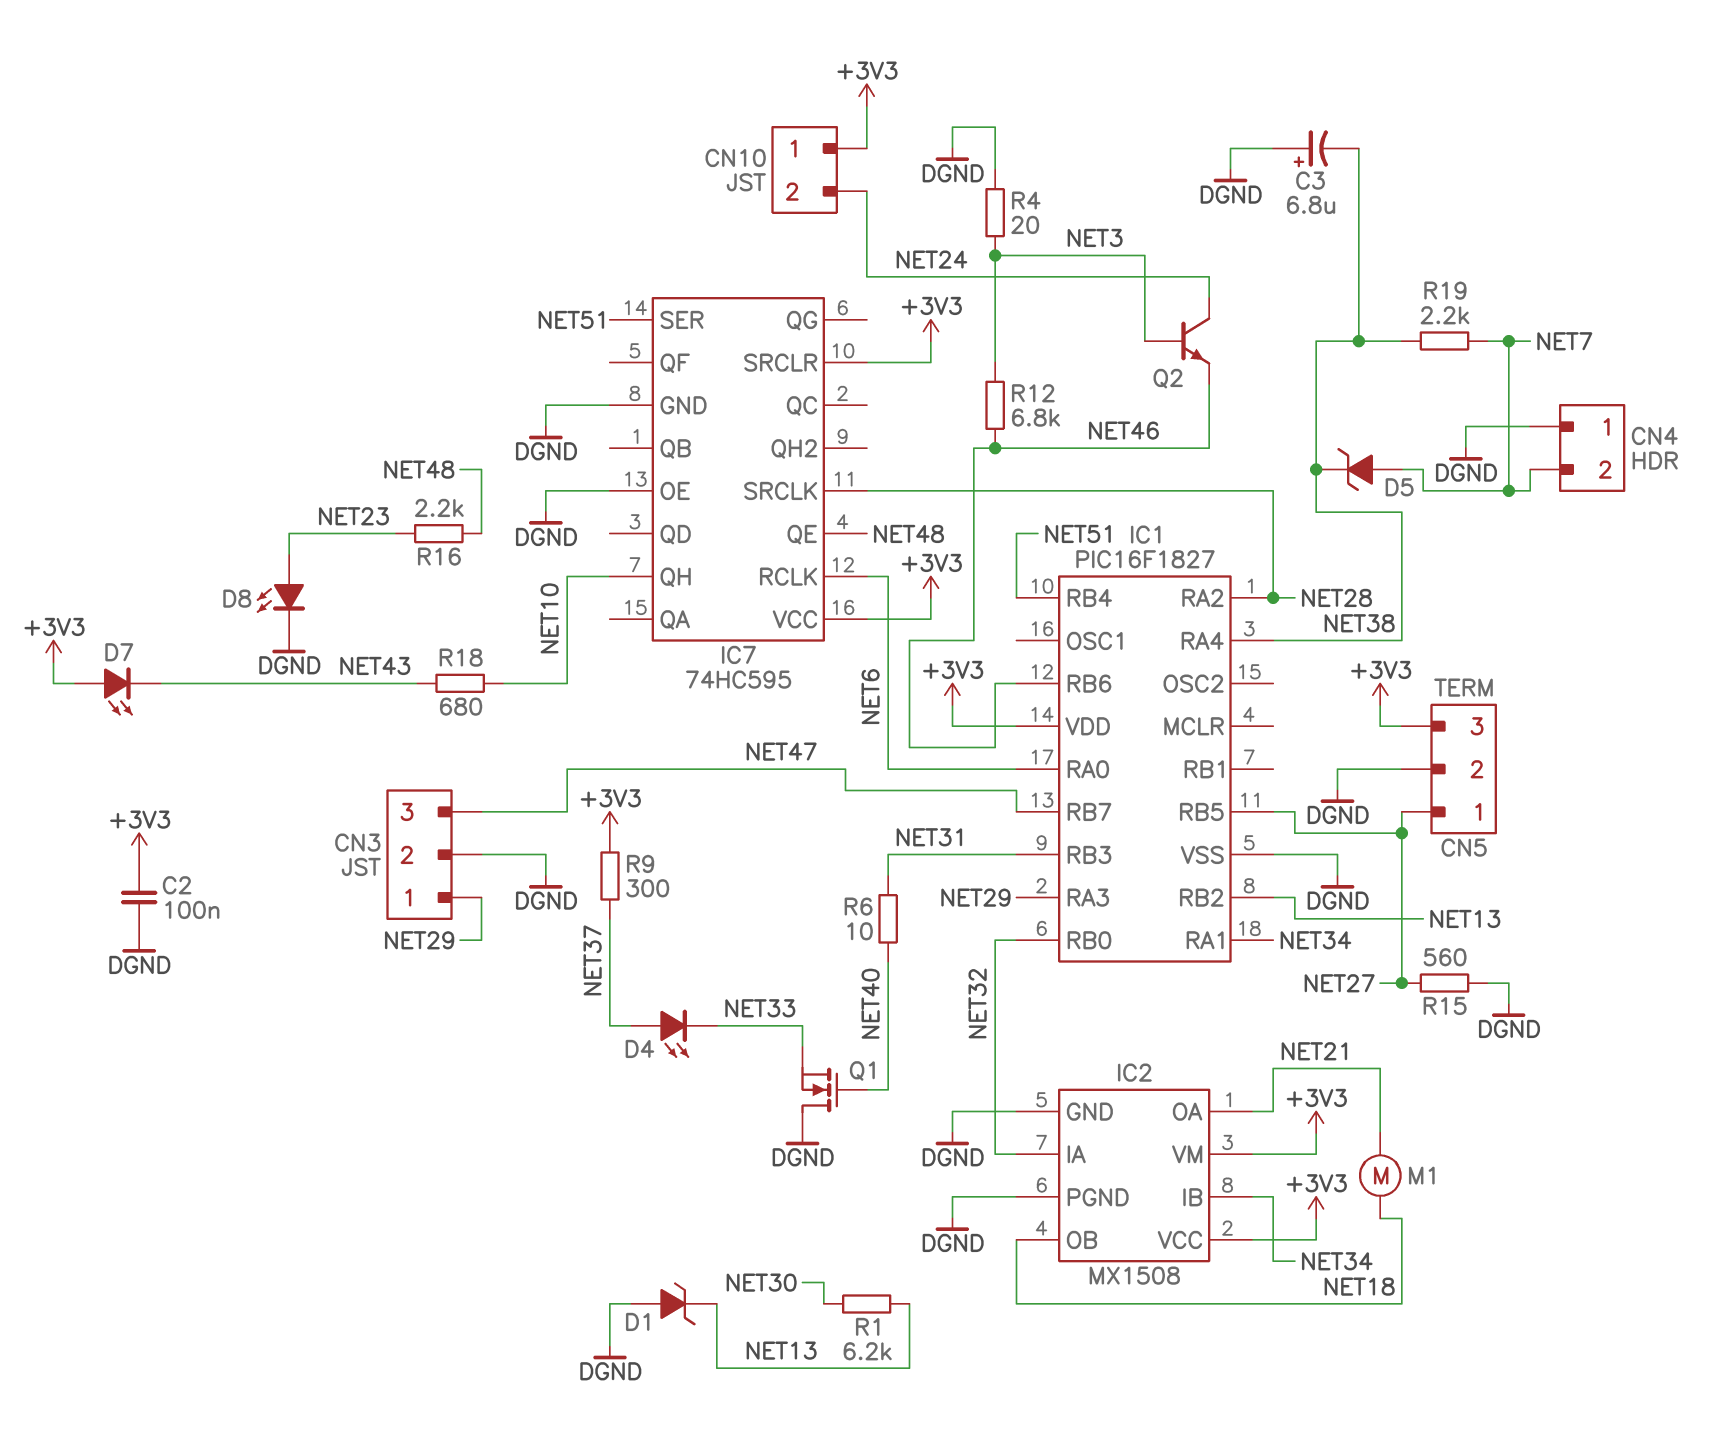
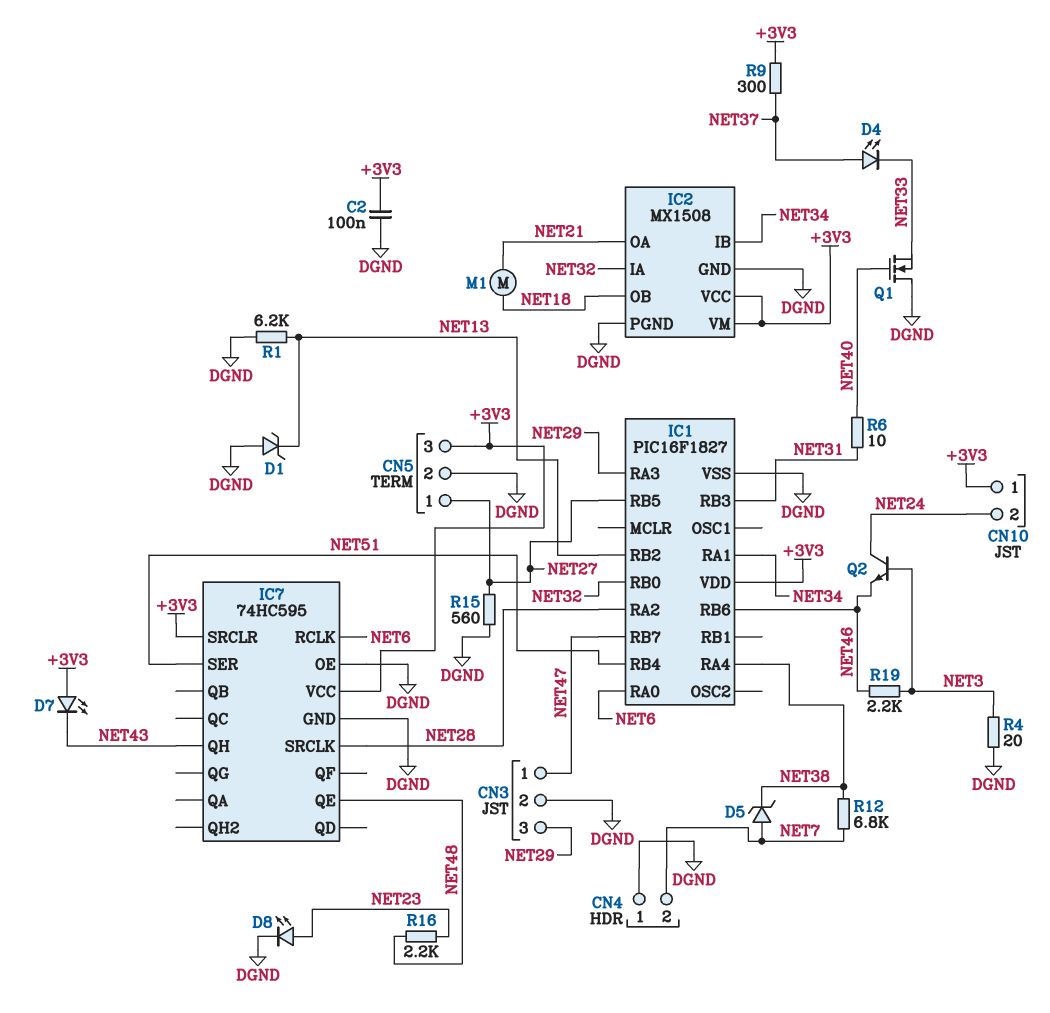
C3: 6.8uF (plus DGND, minus NET38) -> none
CN3 pin 1: NET29 -> NET47
CN3 pin 3: NET47 -> NET29
IC7 pin QH: NET10 -> NET43
R1: 6.2k (NET13, NET30) -> 6.2k (DGND, NET13)
R12: 6.8k (NET3, NET46) -> 6.8k (NET7, NET38)
R18: 680 (NET10, NET43) -> none
R19: 2.2k (NET7, NET38) -> 2.2k (NET3, NET46)

